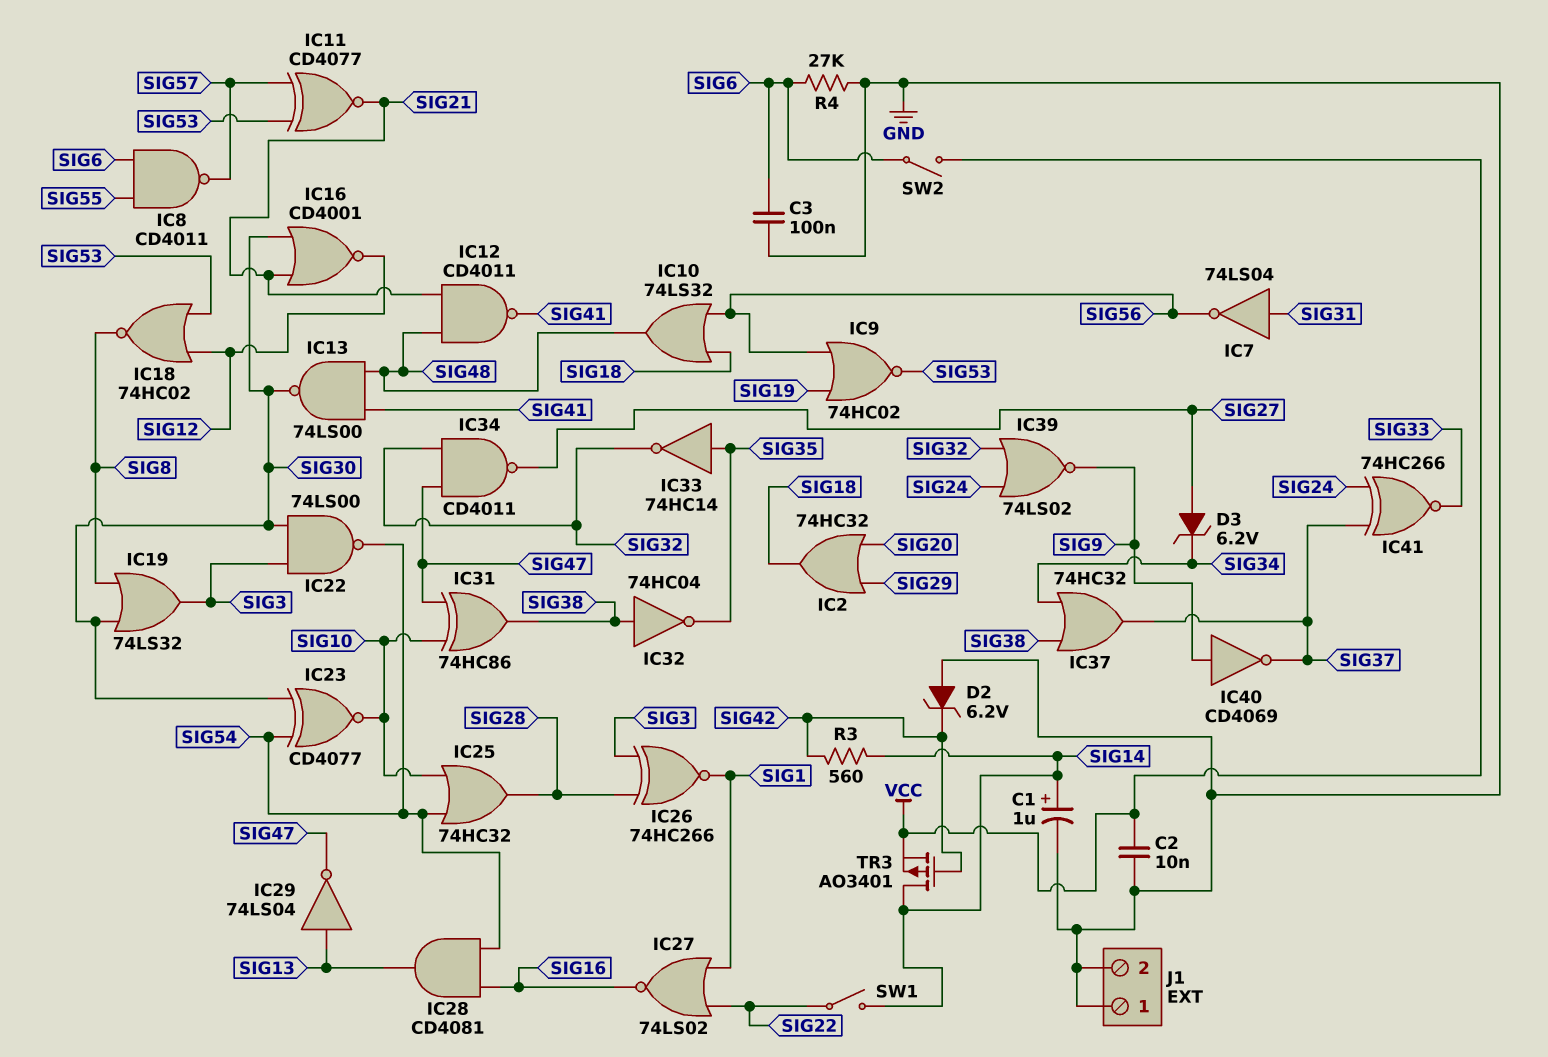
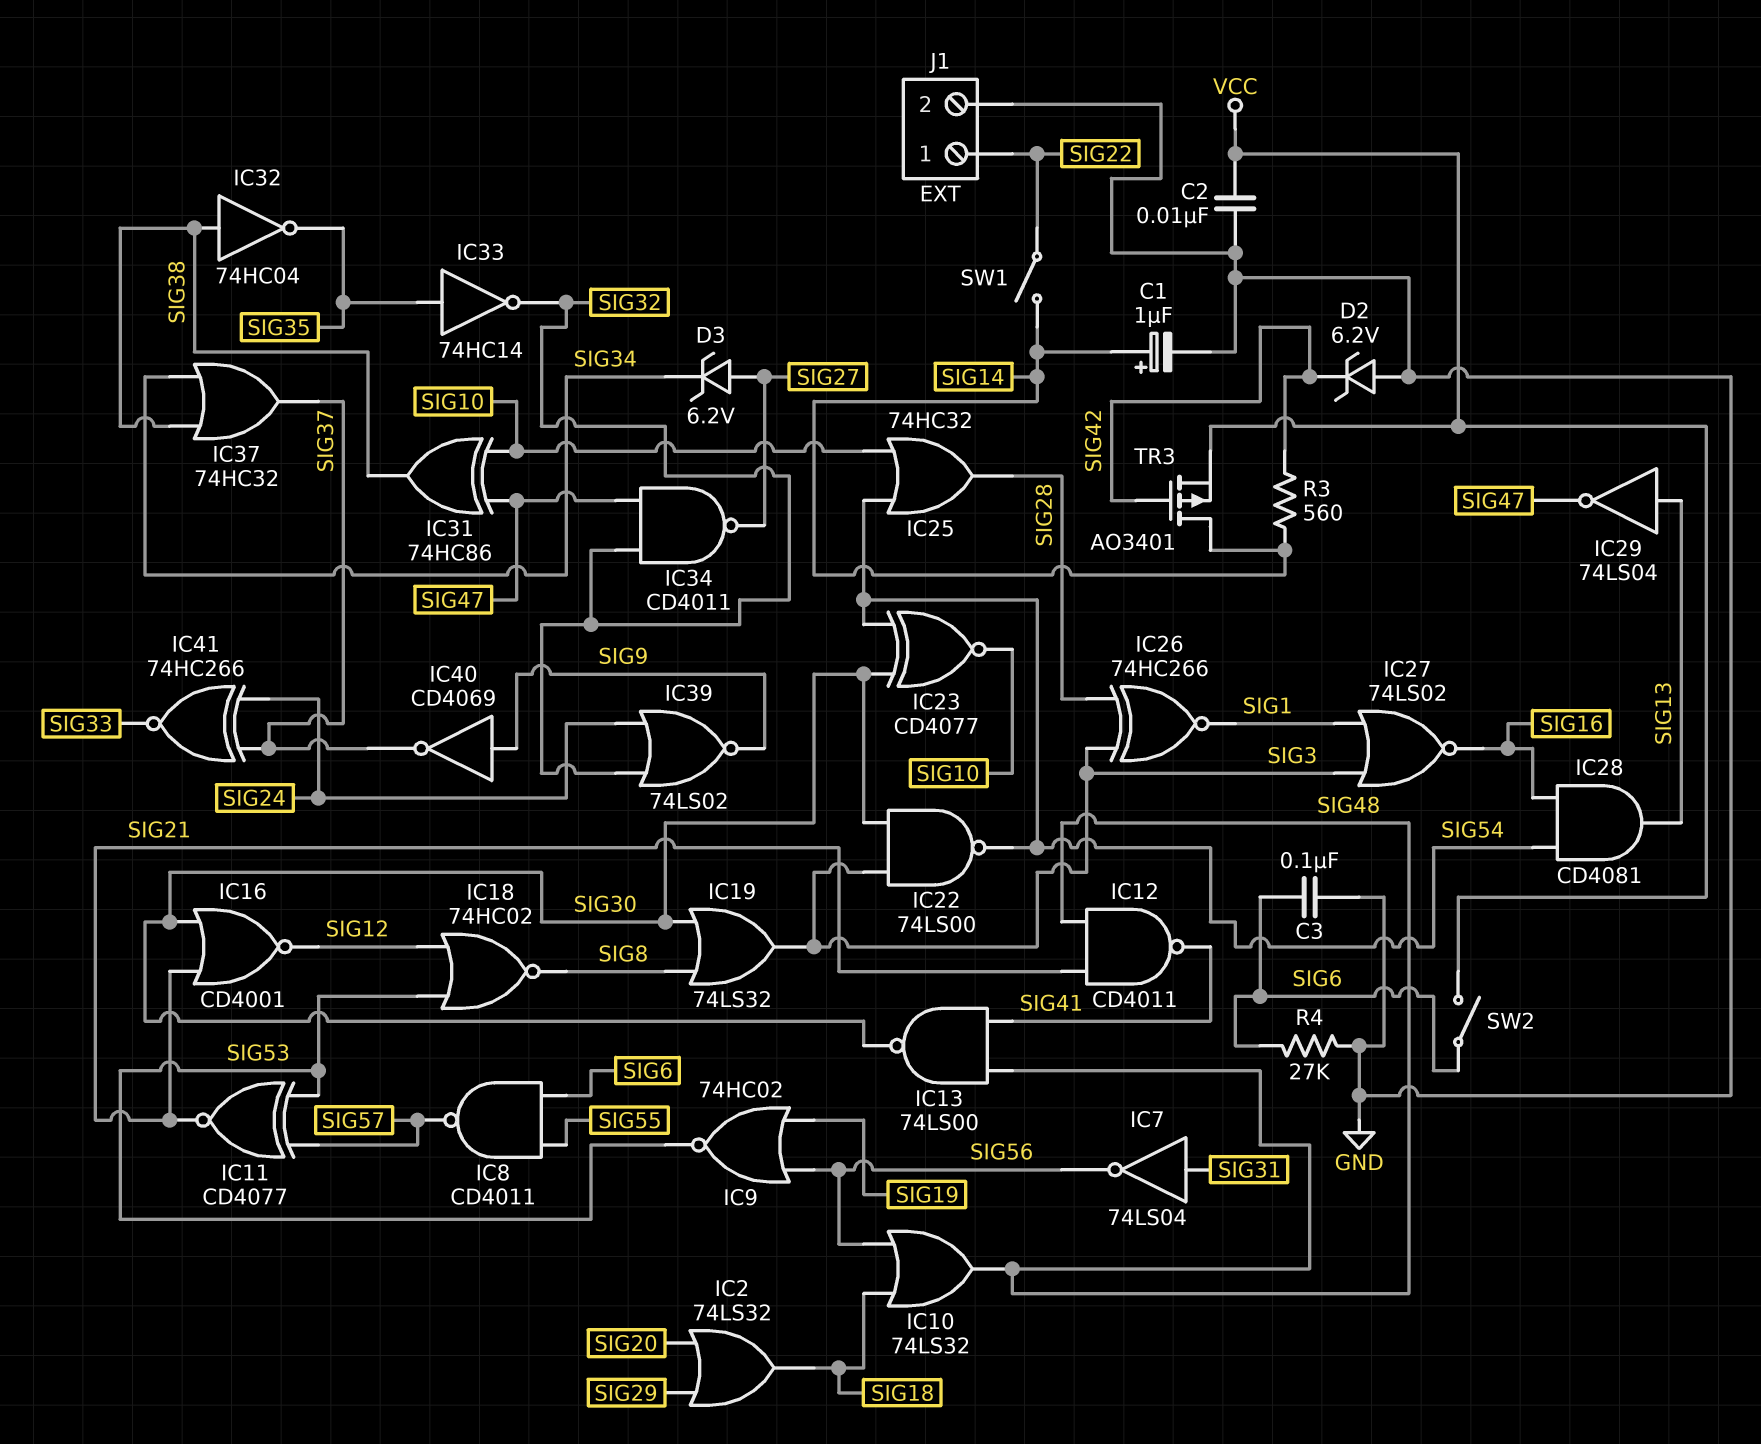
IC2: OR 74HC32 (in SIG20, in SIG29, out SIG18) -> OR 74LS32 (in SIG20, in SIG29, out SIG18)
IC27: NOR 74LS02 (in SIG1, in SIG22, out SIG16) -> NOR 74LS02 (in SIG1, in SIG3, out SIG16)
J1 pin 1: GND -> SIG22

